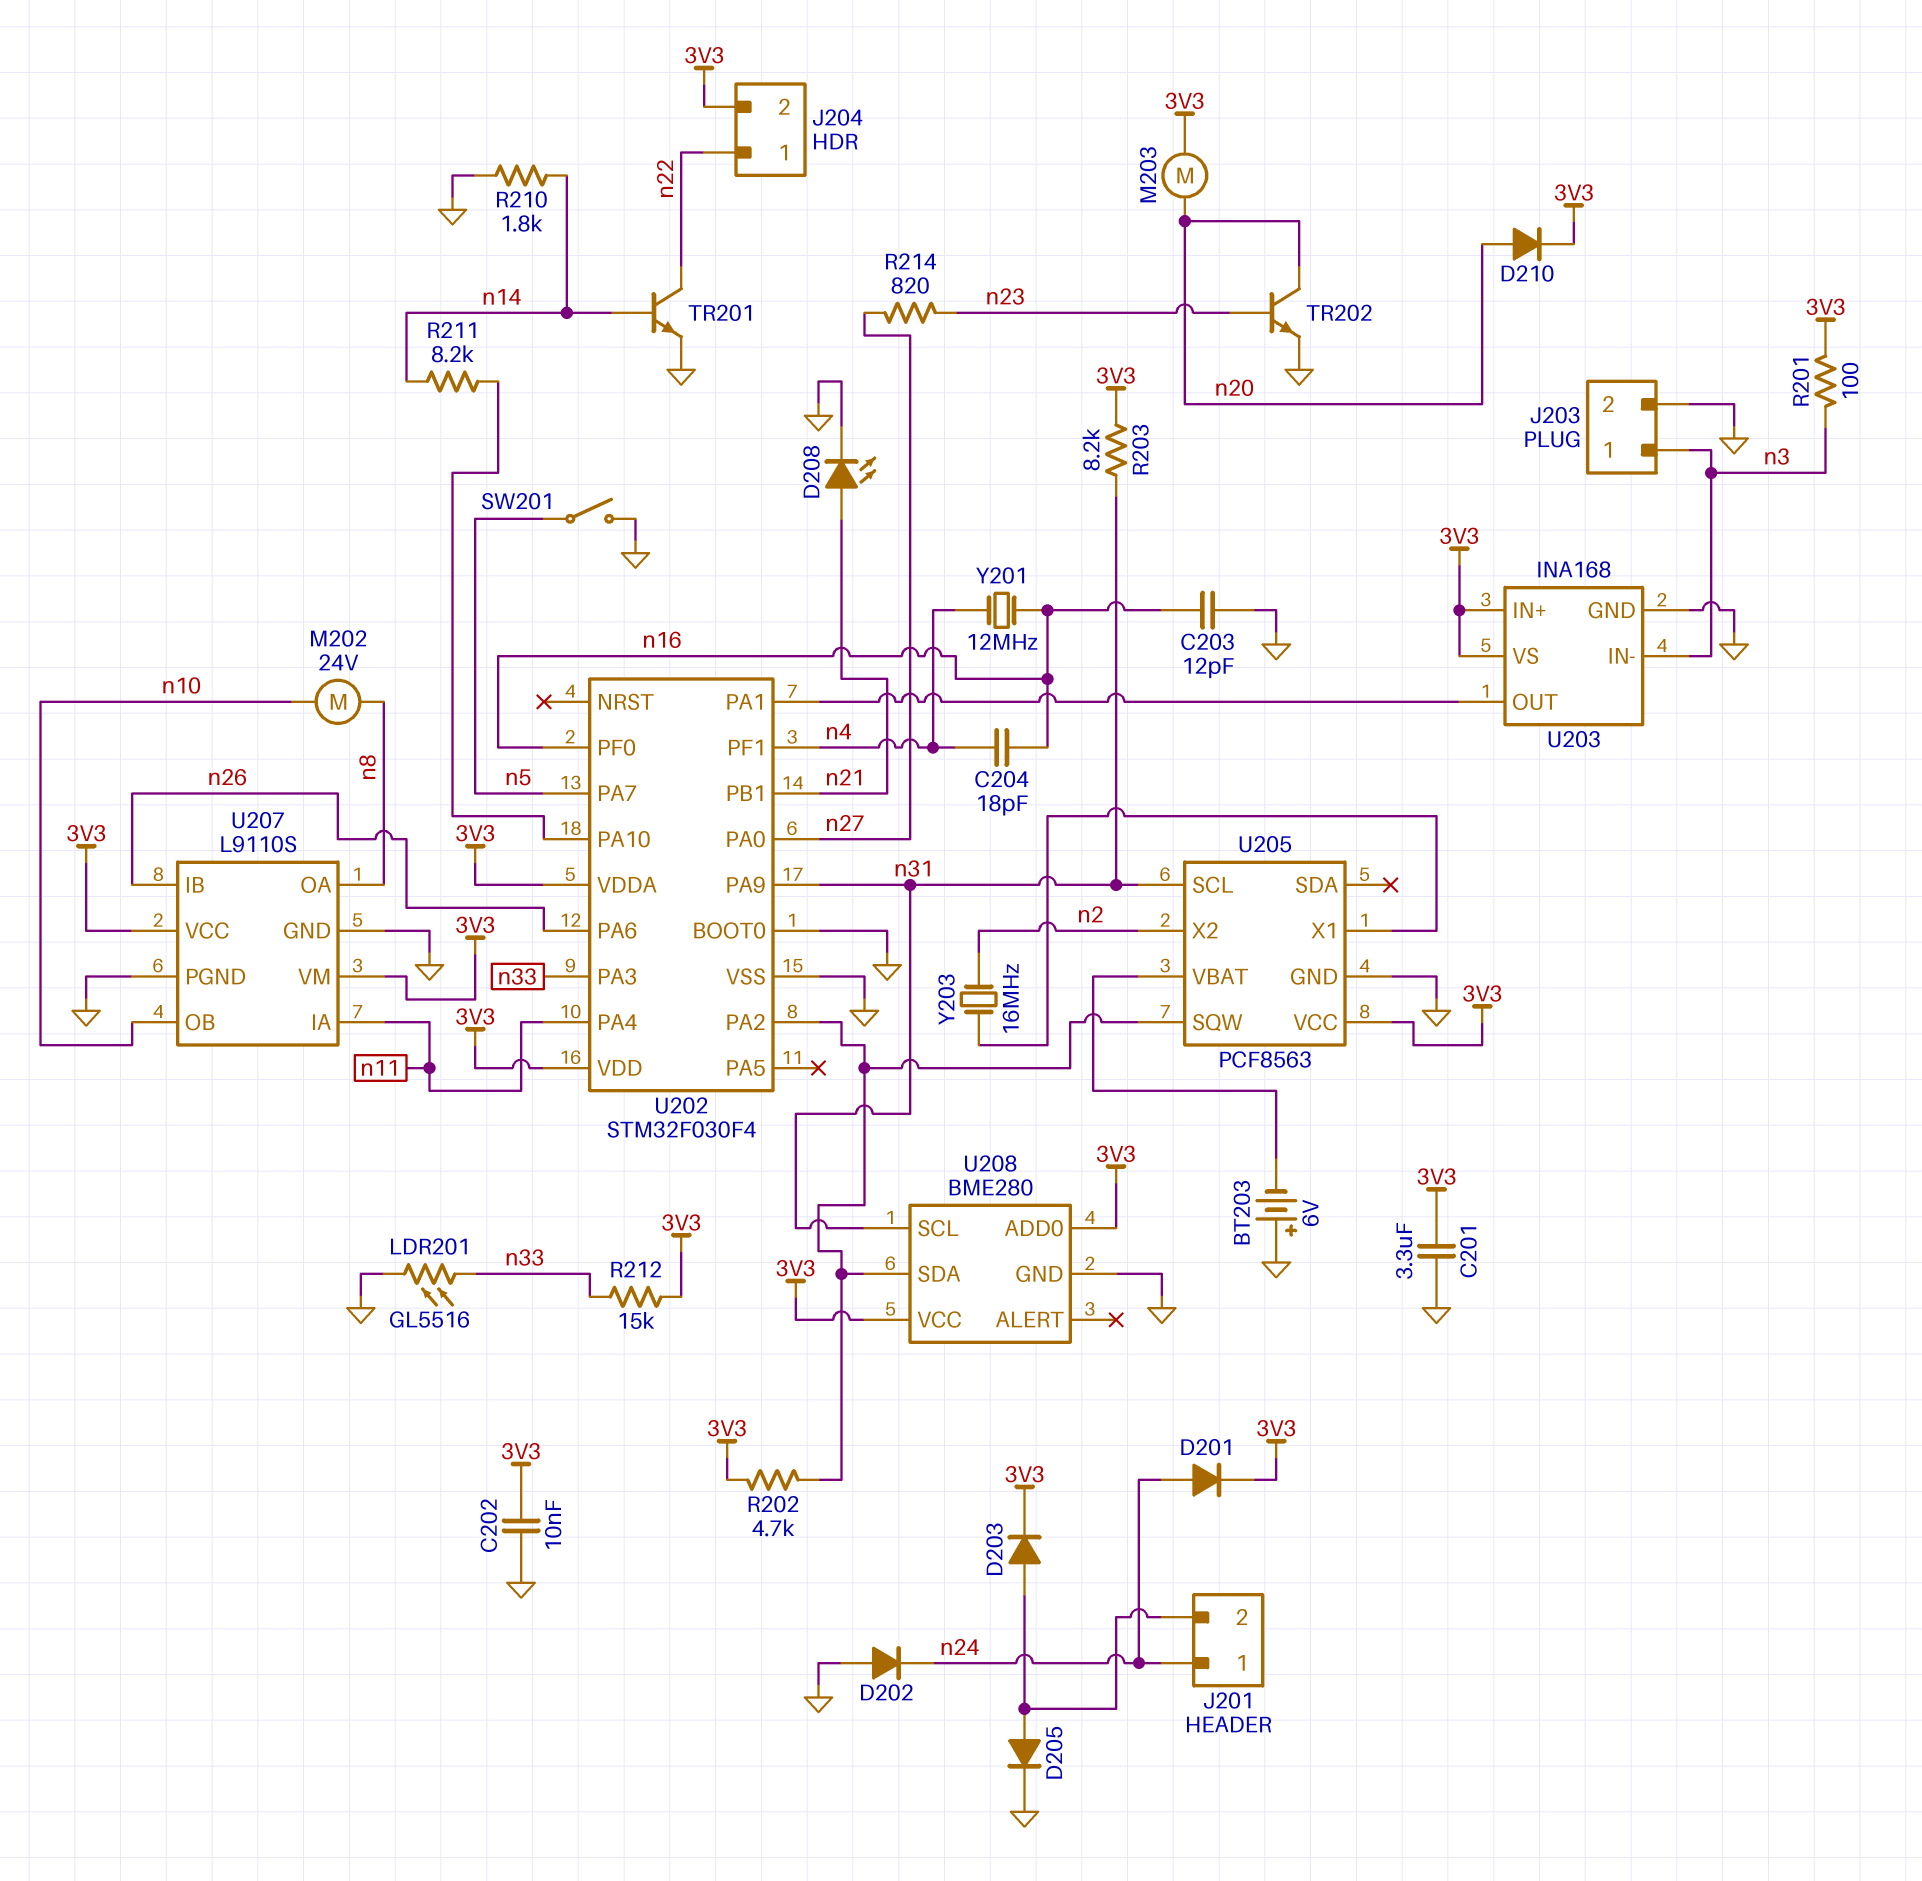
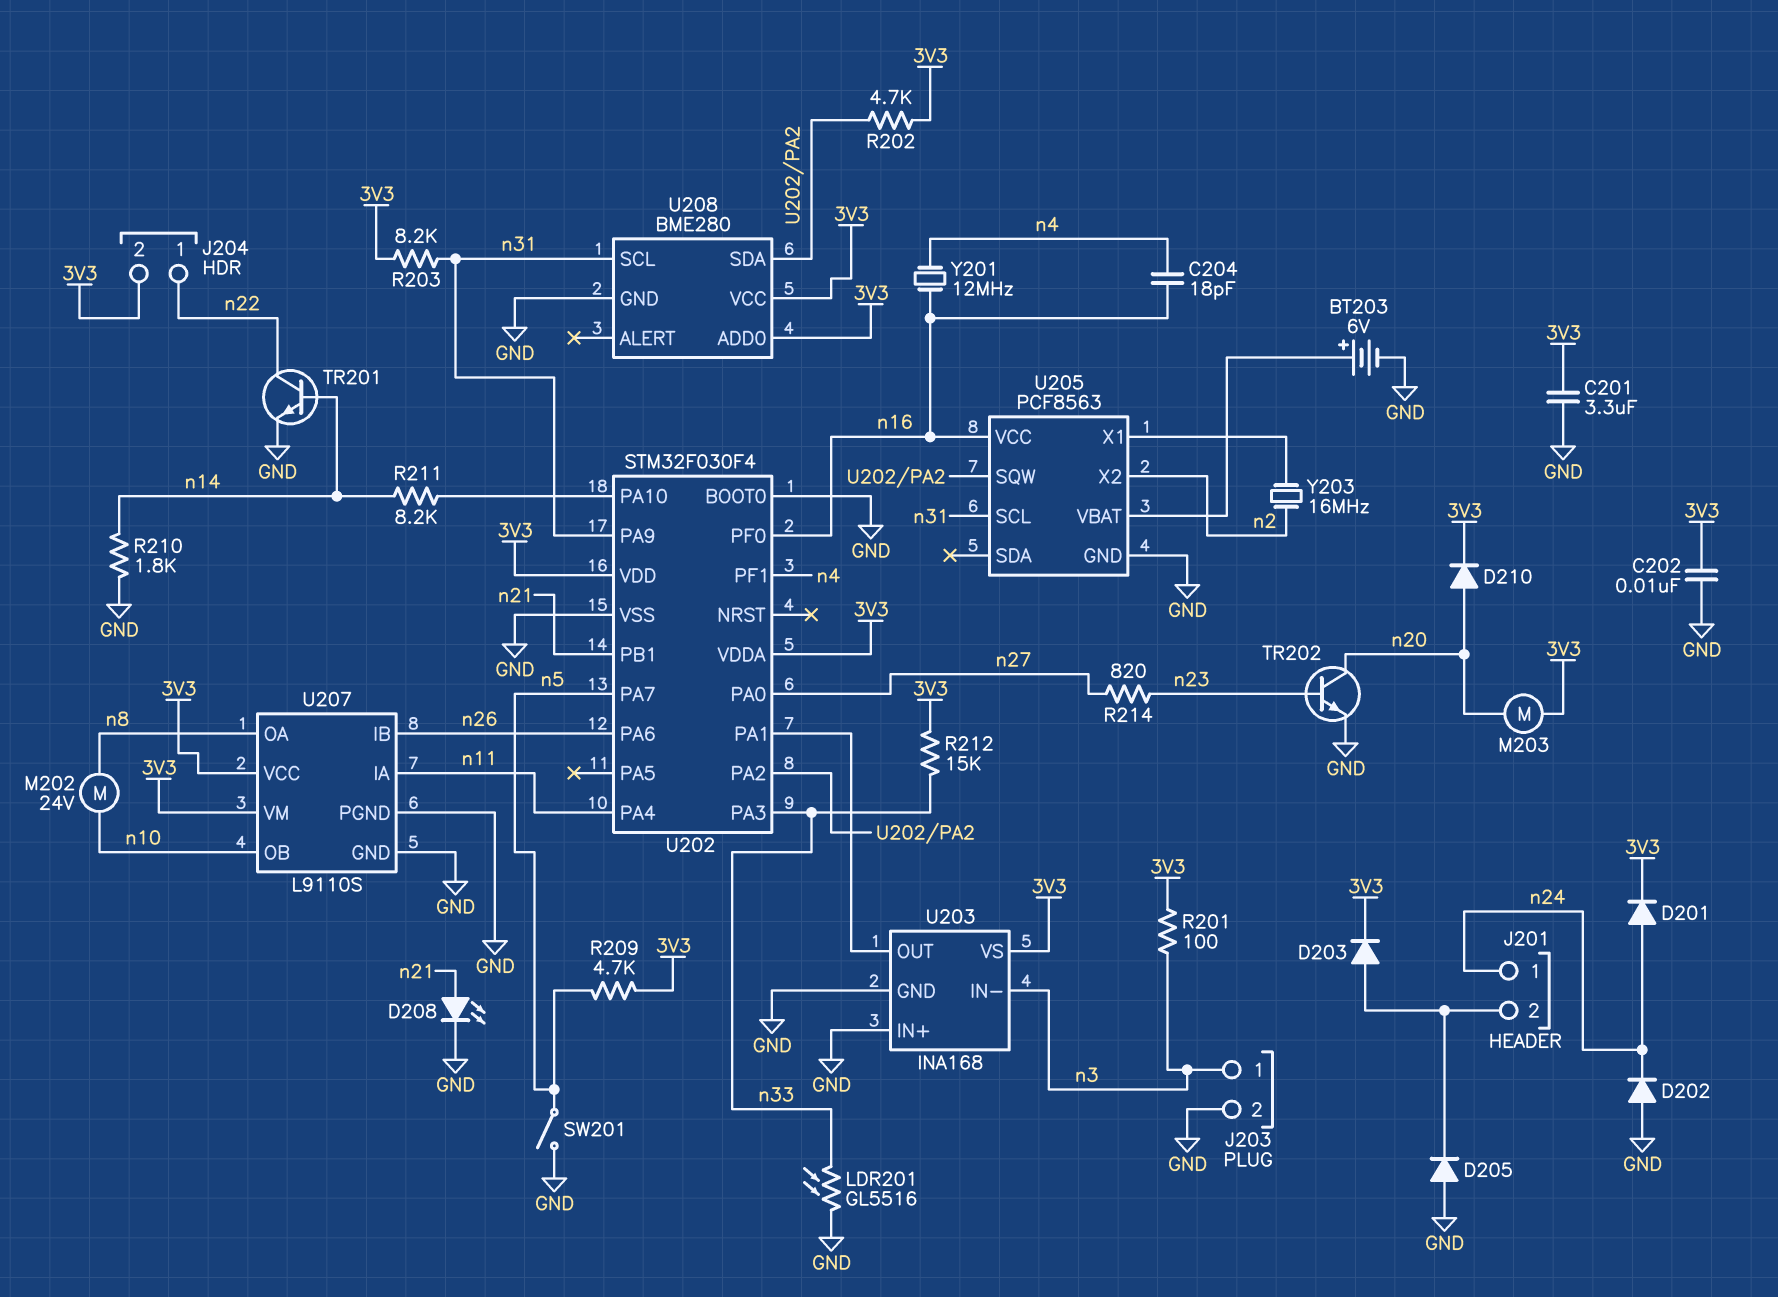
BT203: 6V (plus GND, minus U205/VBAT) -> 6V (plus U205/VBAT, minus GND)
C203: 12pF (GND, n16) -> none
D205: diode (A J201/2, K GND) -> diode (A GND, K J201/2)
R209: none -> 4.7k (3V3, n5)
U203 pin IN+: 3V3 -> GND
U205 pin VCC: 3V3 -> n16

